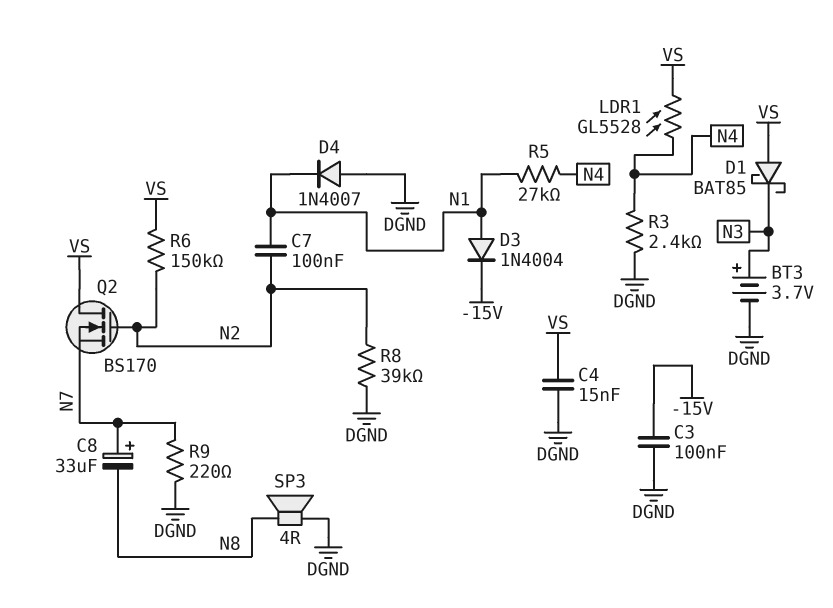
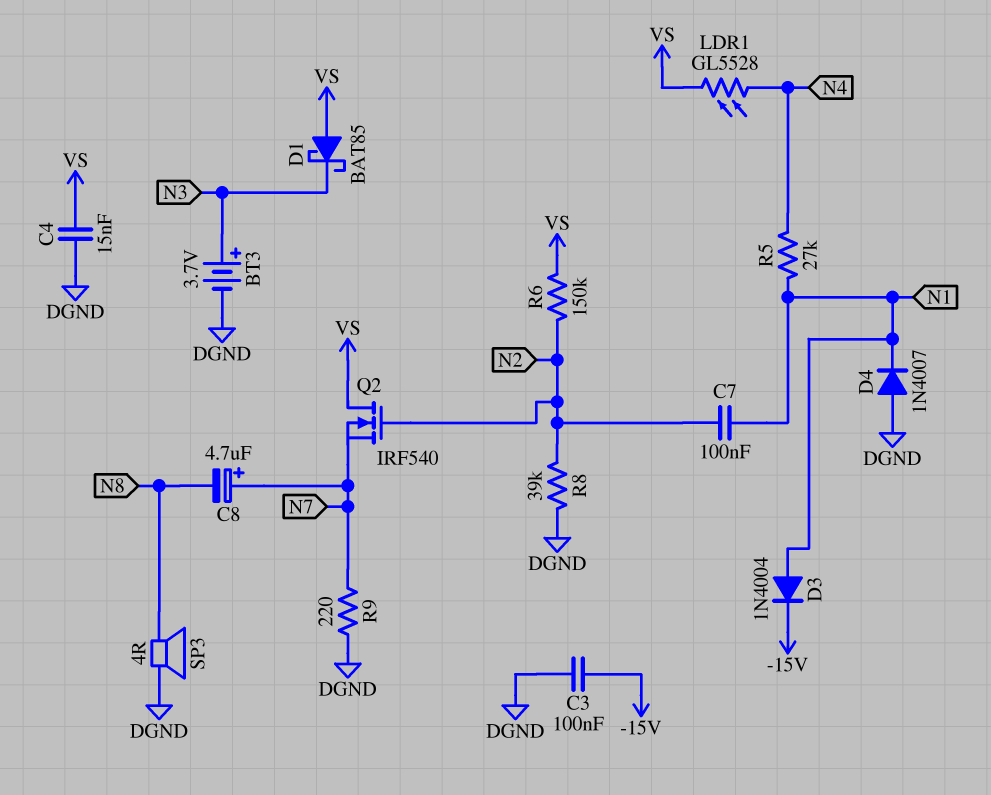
C8: 33uF (plus N7, minus N8) -> 4.7uF (plus N7, minus N8)
Q2: NMOS BS170 (G N2, D VS, S N7) -> NMOS IRF540 (G N2, D VS, S N7)
R3: 2.4k (DGND, N4) -> none

